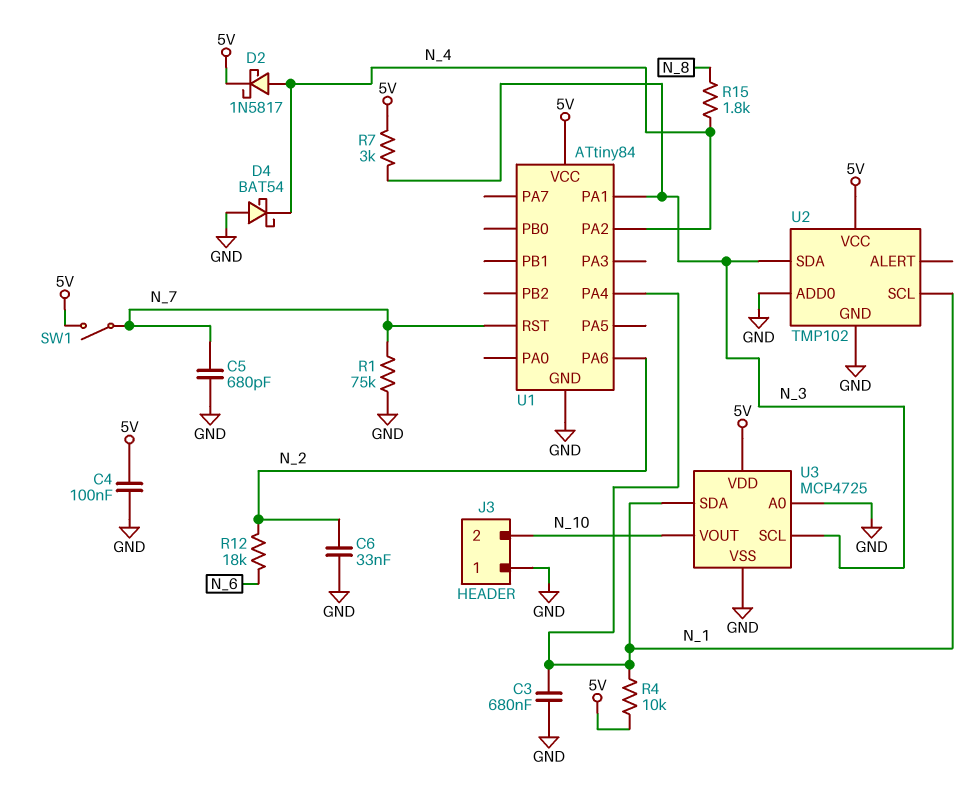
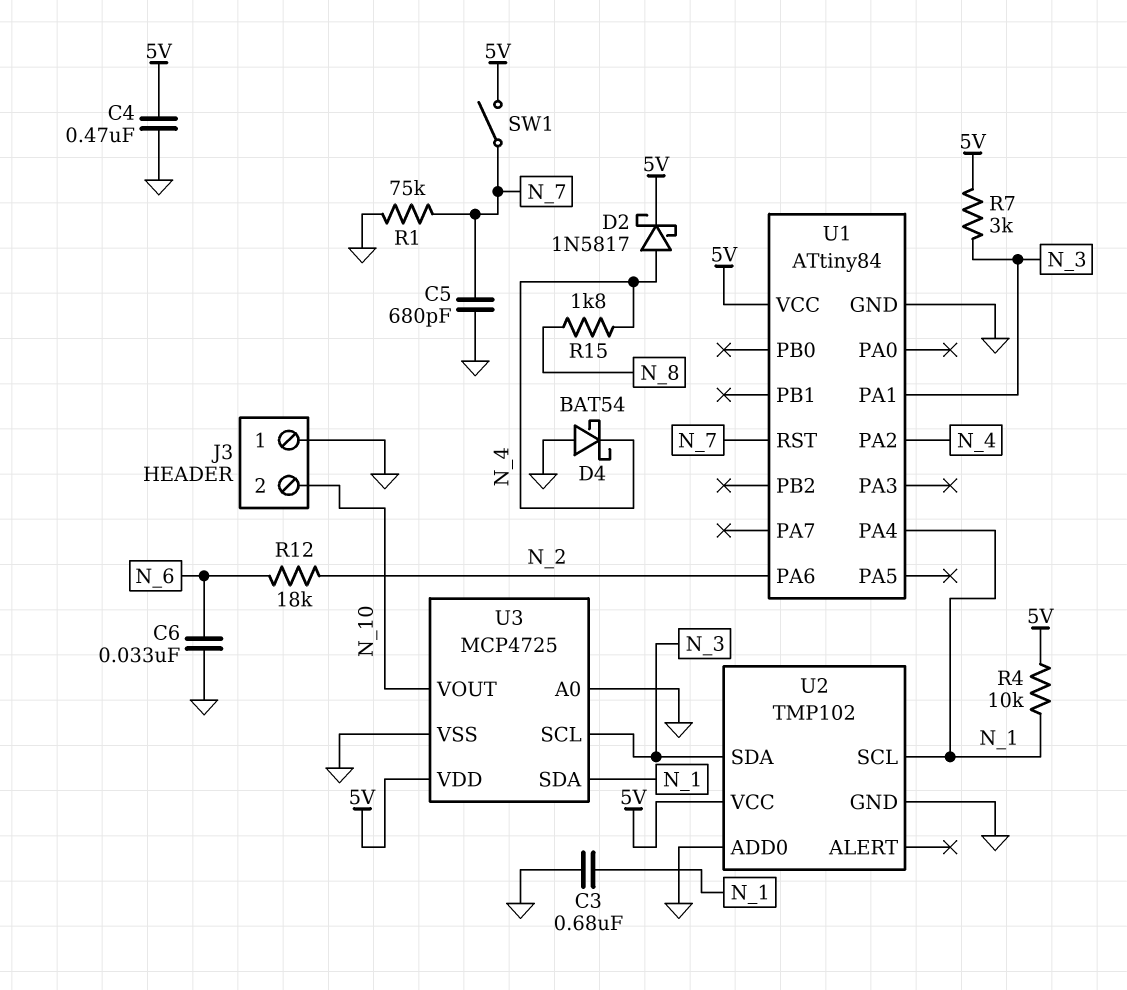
C4: 100nF (5V, GND) -> 470nF (5V, GND)
C6: 33nF (GND, N_2) -> 33nF (GND, N_6)

